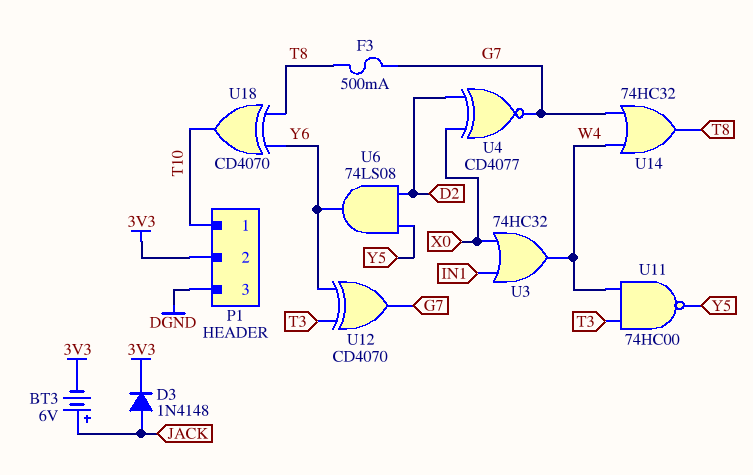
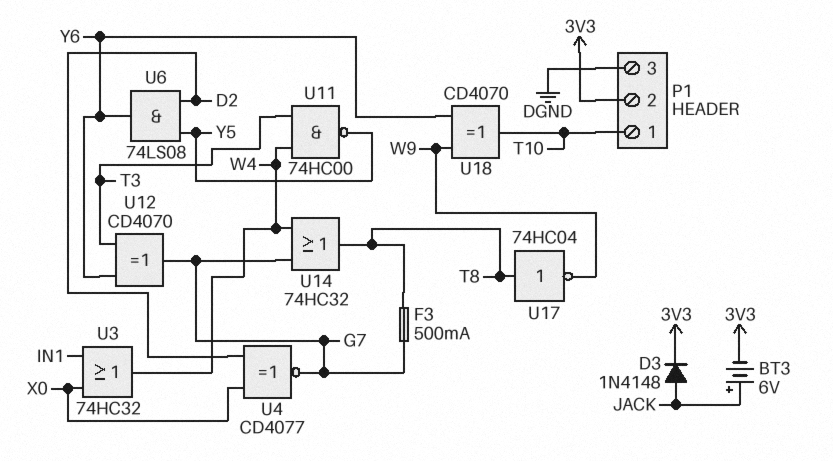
U17: none -> NOT 74HC04 (in T8, out W9)
U18: XOR CD4070 (in T8, in Y6, out T10) -> XOR CD4070 (in W9, in Y6, out T10)

